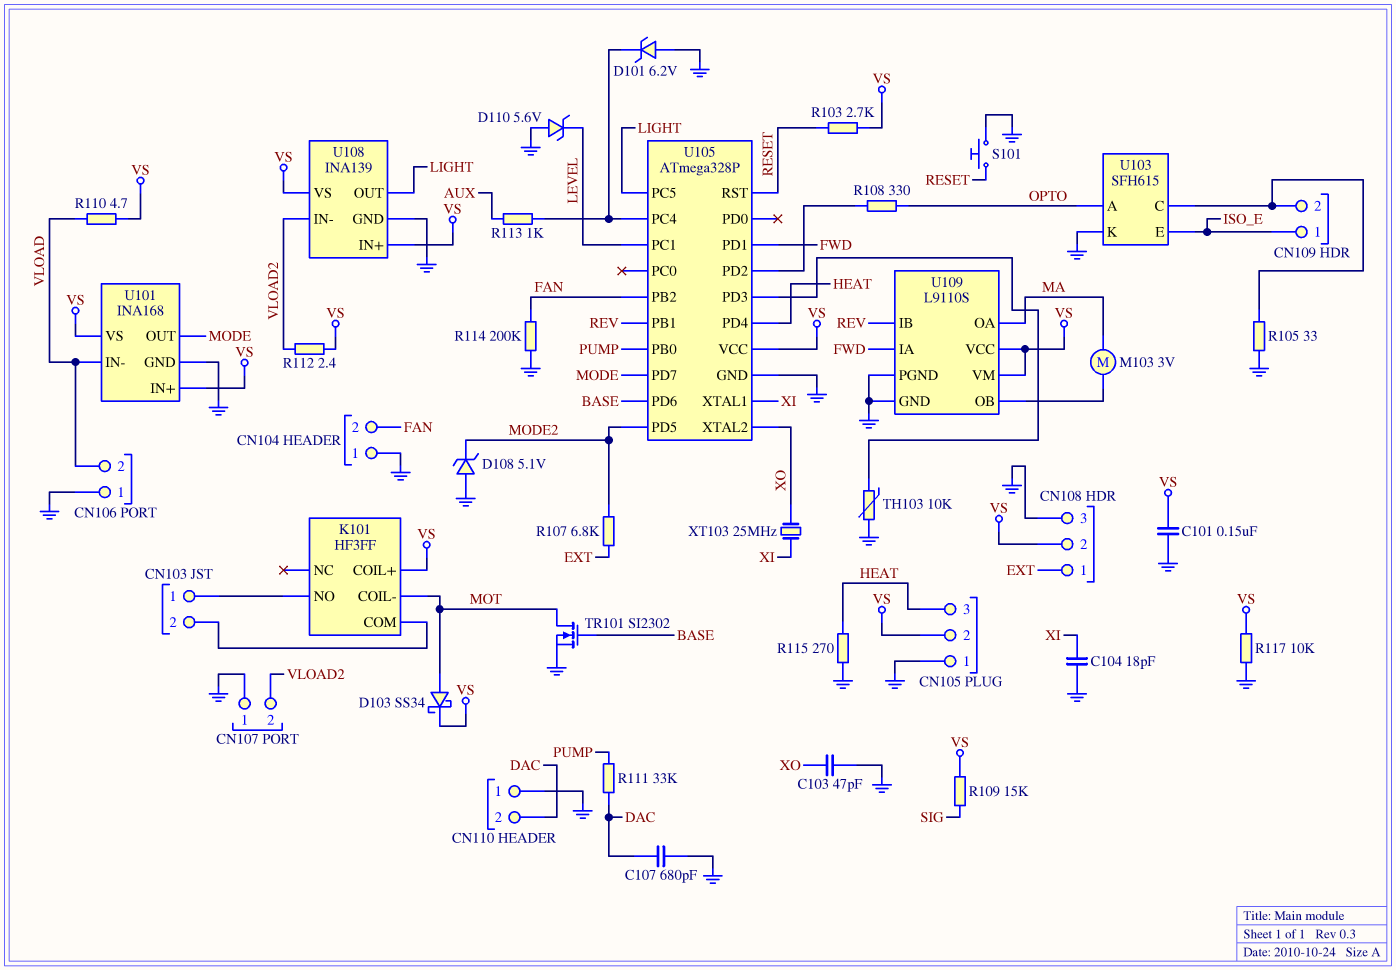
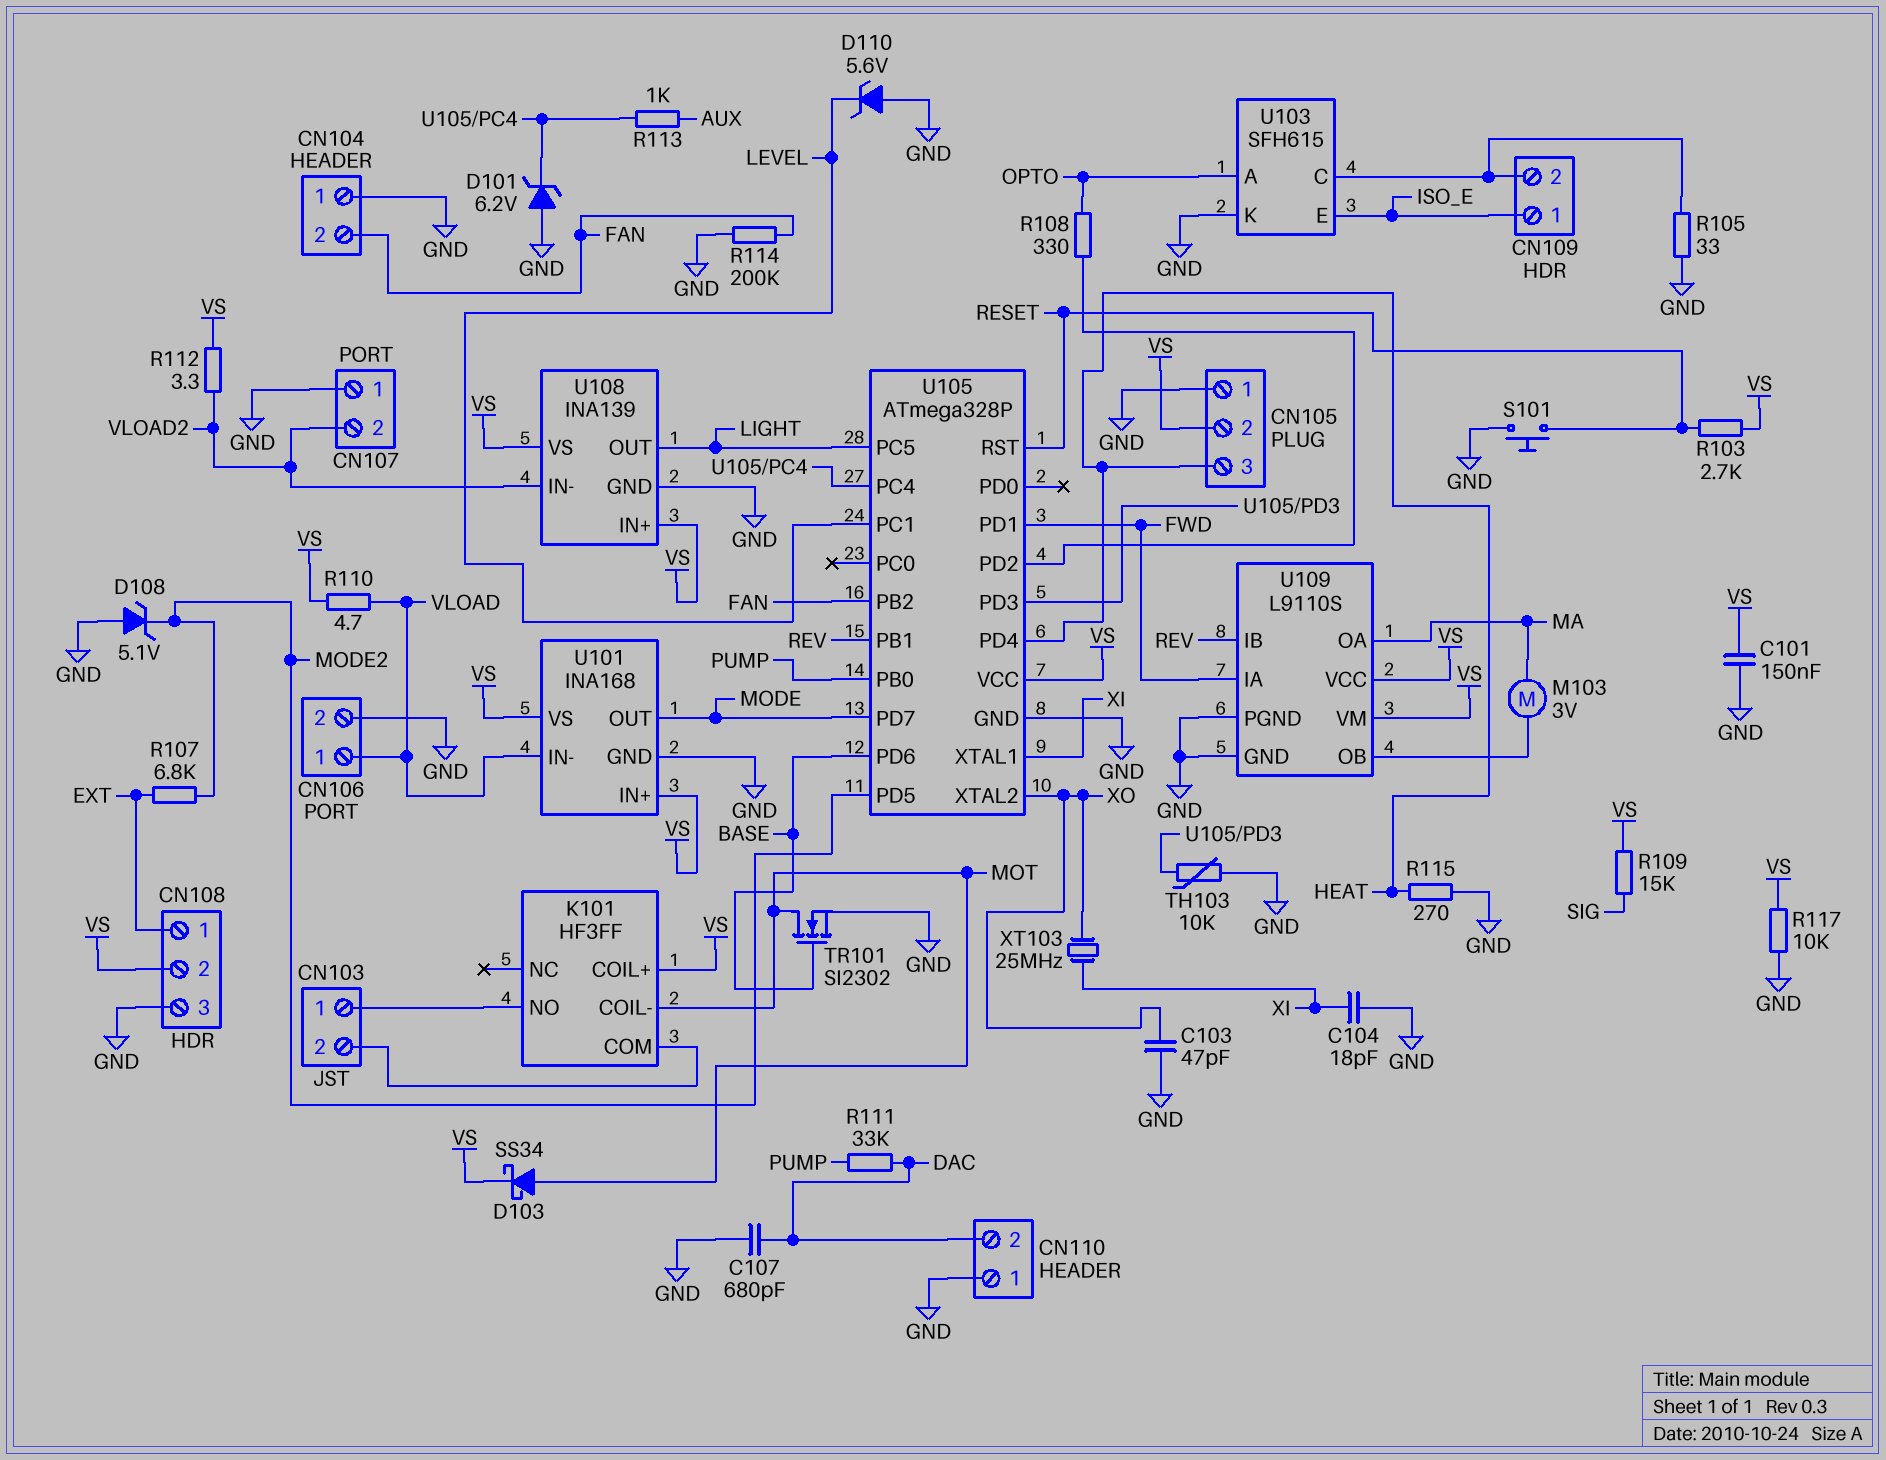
CN106 pin 1: GND -> VLOAD
CN106 pin 2: VLOAD -> GND
R112: 2.4 (VLOAD2, VS) -> 3.3 (VLOAD2, VS)

